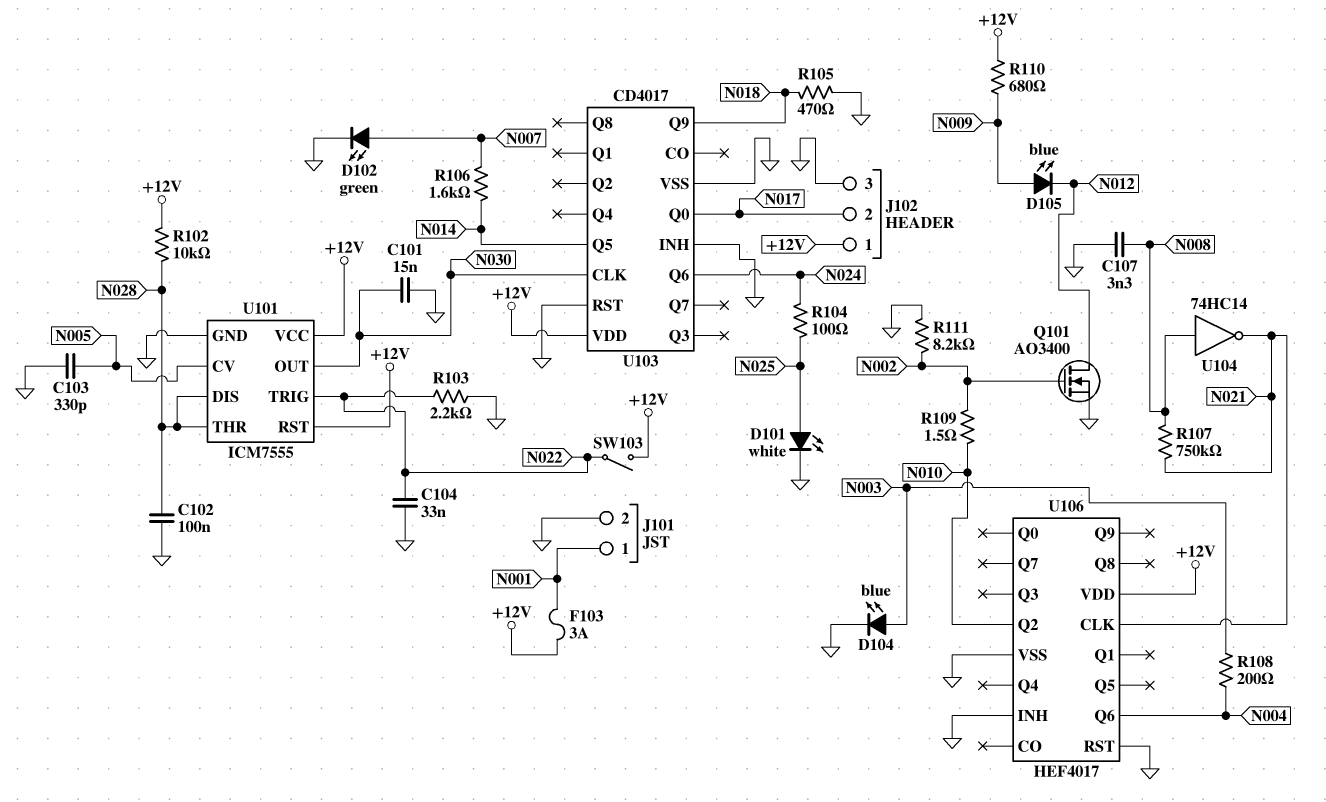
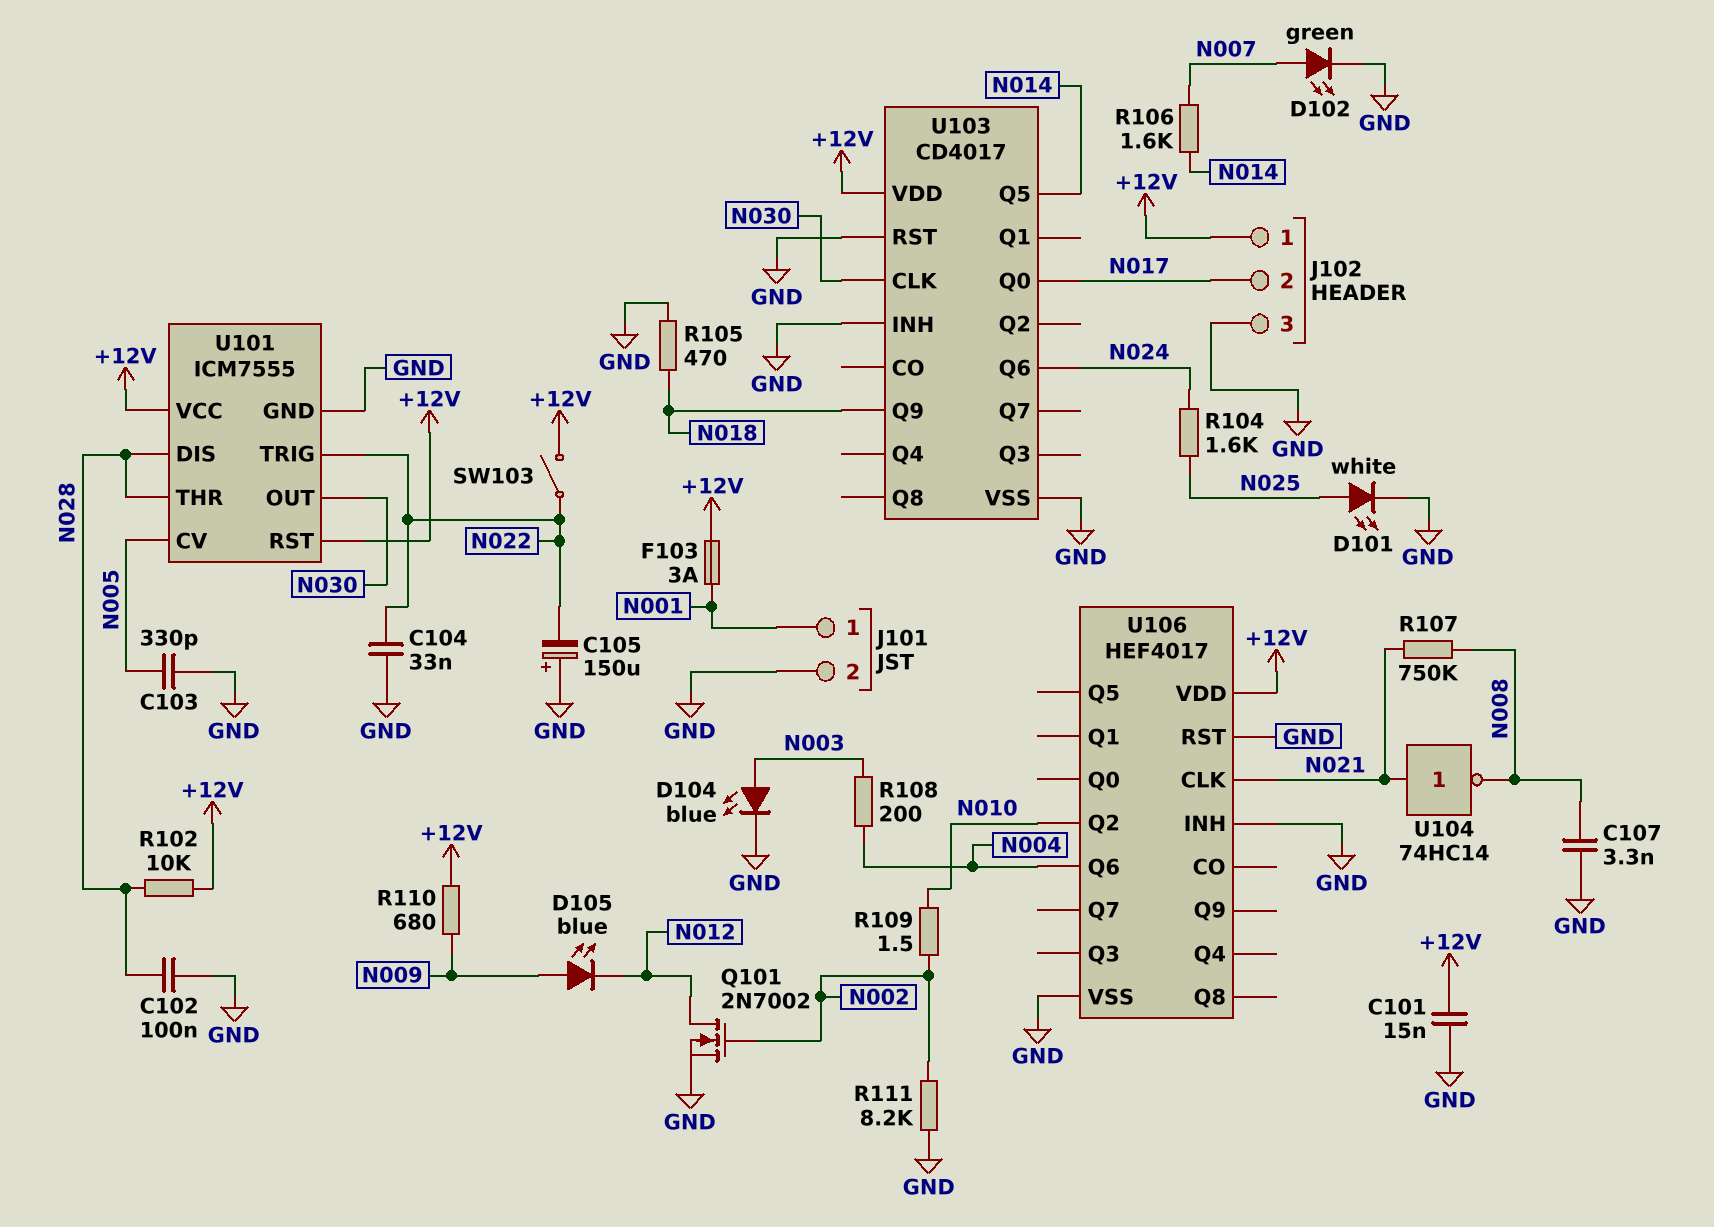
C101: 15nF (GND, N030) -> 15nF (+12V, GND)
C105: none -> 150uF (plus GND, minus N022)
Q101: NMOS AO3400 (G N002, D N012, S GND) -> NMOS 2N7002 (G N002, D N012, S GND)
R103: 2.2k (GND, N022) -> none
R104: 100 (N024, N025) -> 1.6k (N024, N025)
U104: NOT 74HC14 (in N008, out N021) -> NOT 74HC14 (in N021, out N008)

